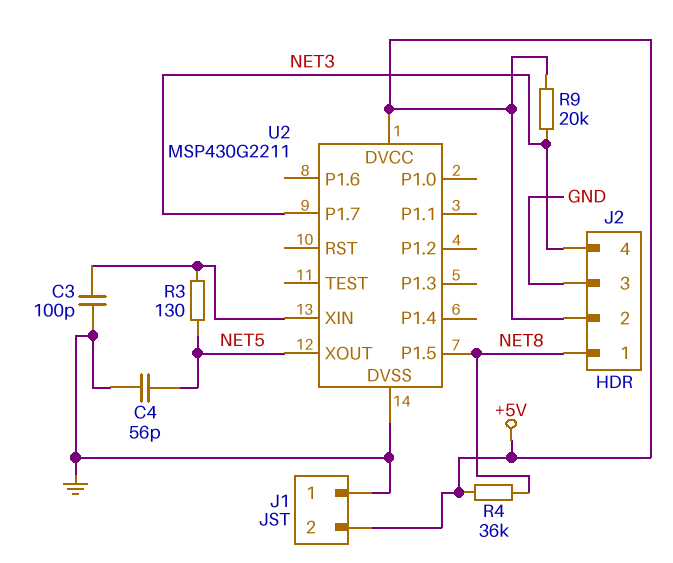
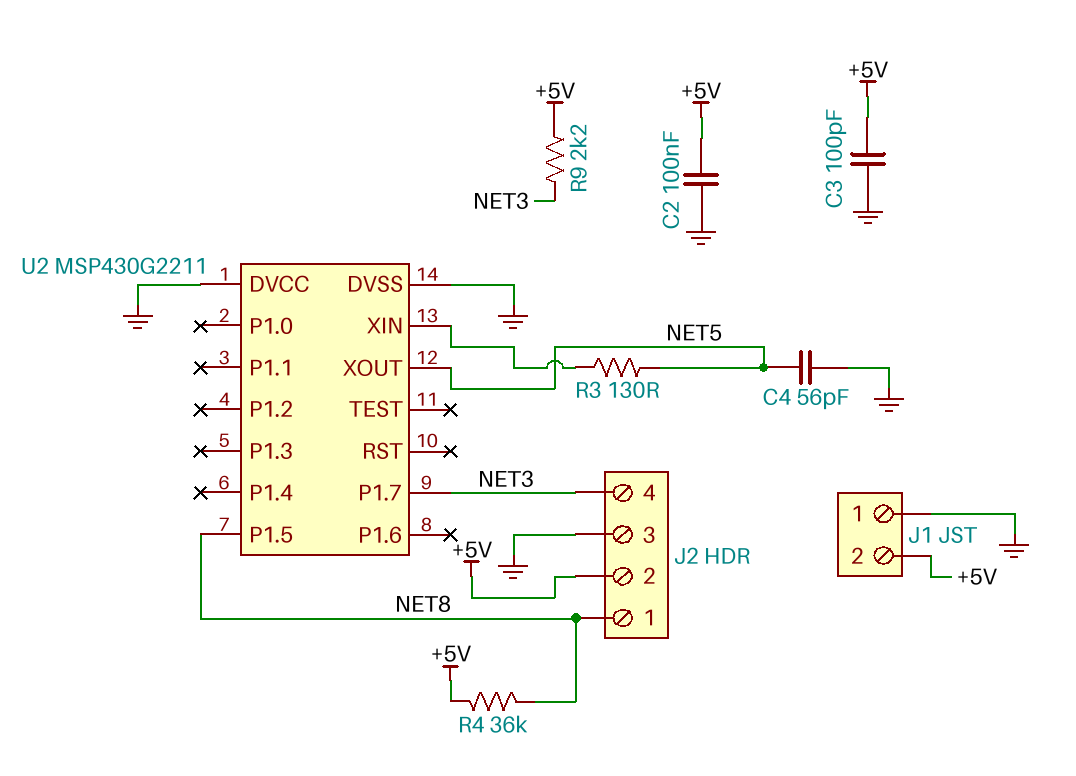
C2: none -> 100nF (+5V, GND)
C3: 100pF (GND, U2/XIN) -> 100pF (+5V, GND)
R9: 20k (+5V, NET3) -> 2.2k (+5V, NET3)
U2 pin DVCC: +5V -> GND

